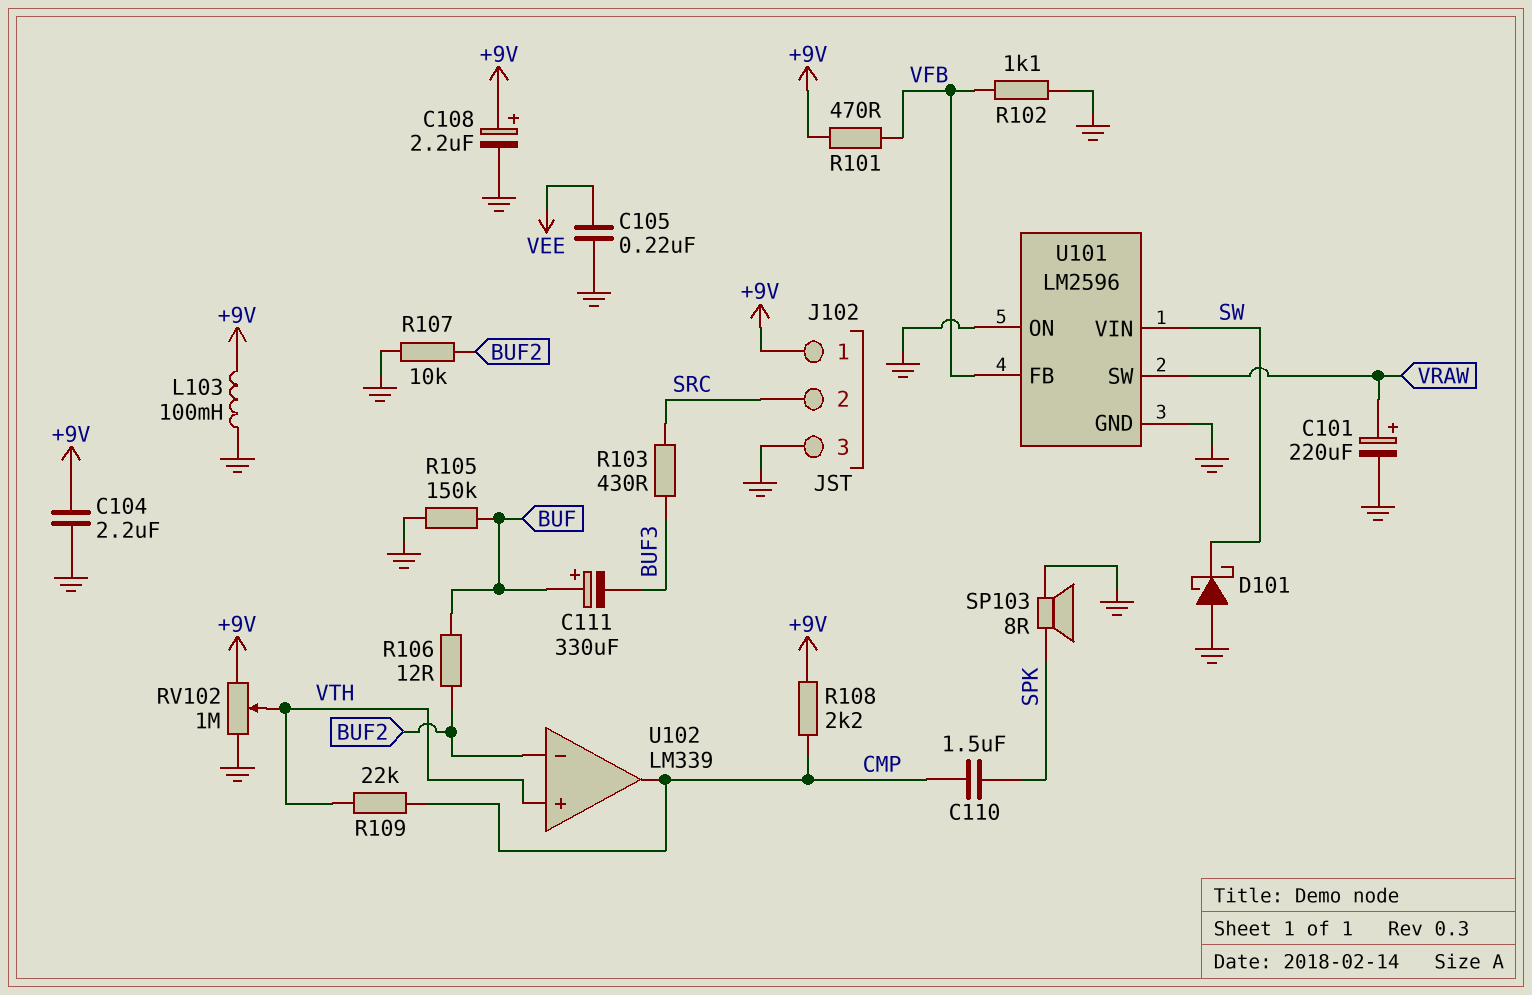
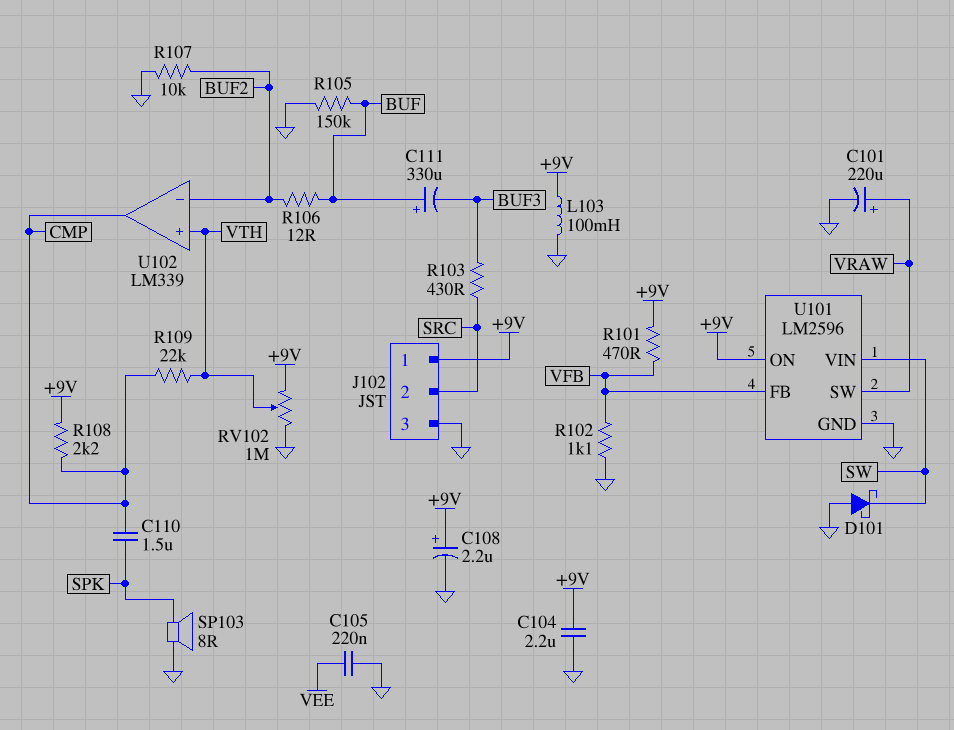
U101 pin ON: GND -> +9V

